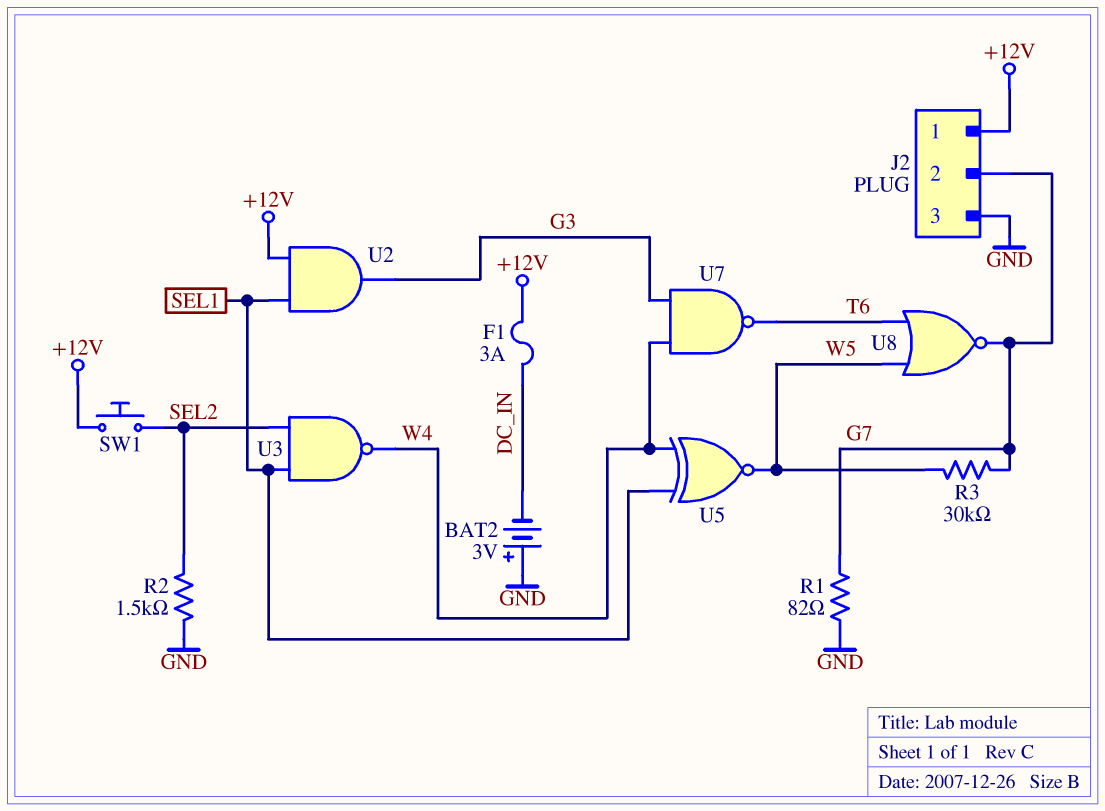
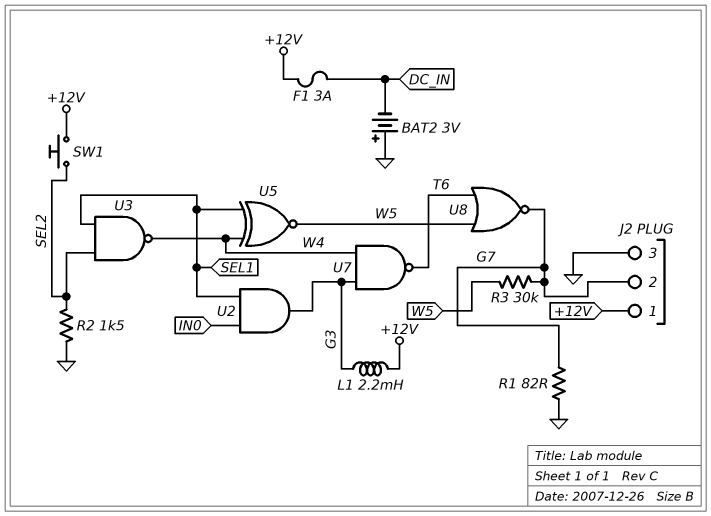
L1: none -> 2.2mH (+12V, G3)
U2: AND (in +12V, in SEL1, out G3) -> AND (in IN0, in SEL1, out G3)

